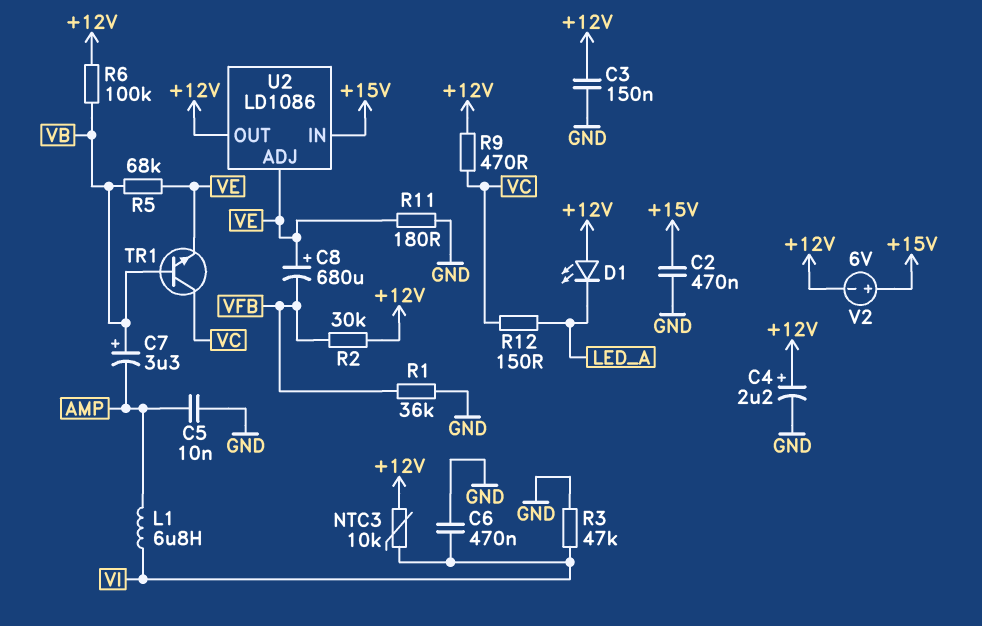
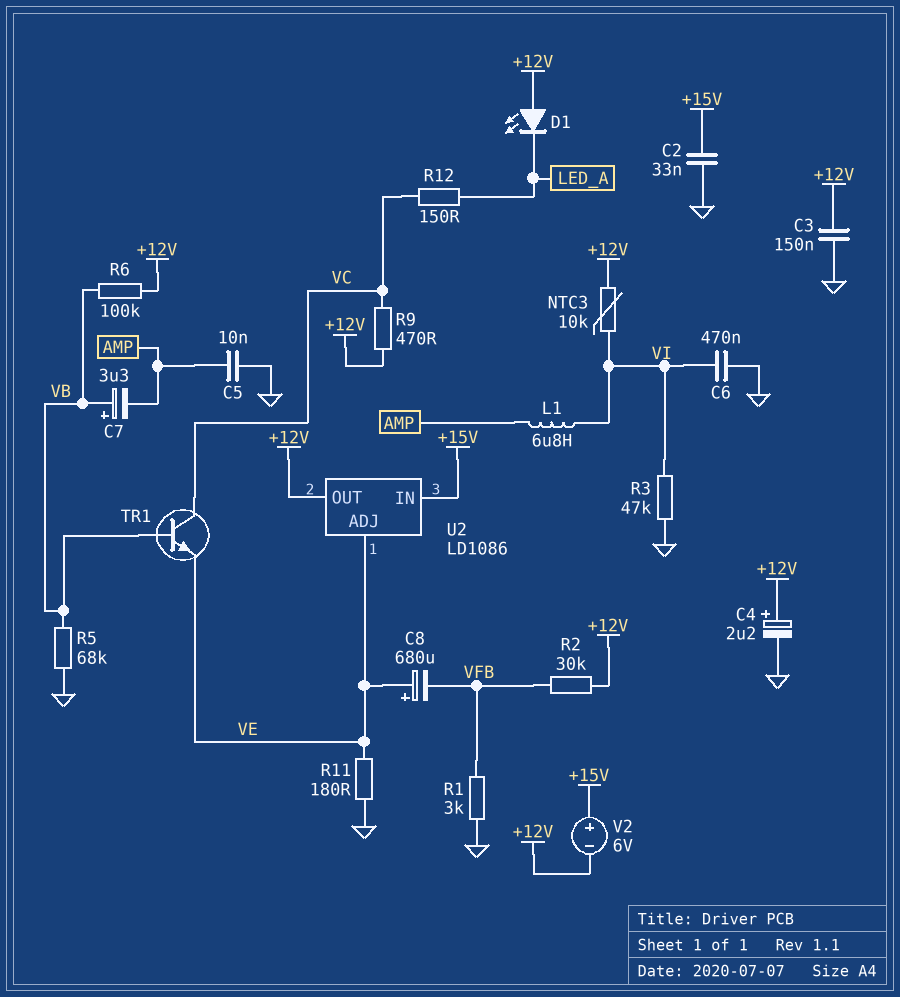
C2: 470nF (+15V, GND) -> 33nF (+15V, GND)
R1: 36k (GND, VFB) -> 3k (GND, VFB)
R5: 68k (VB, VE) -> 68k (GND, VB)

